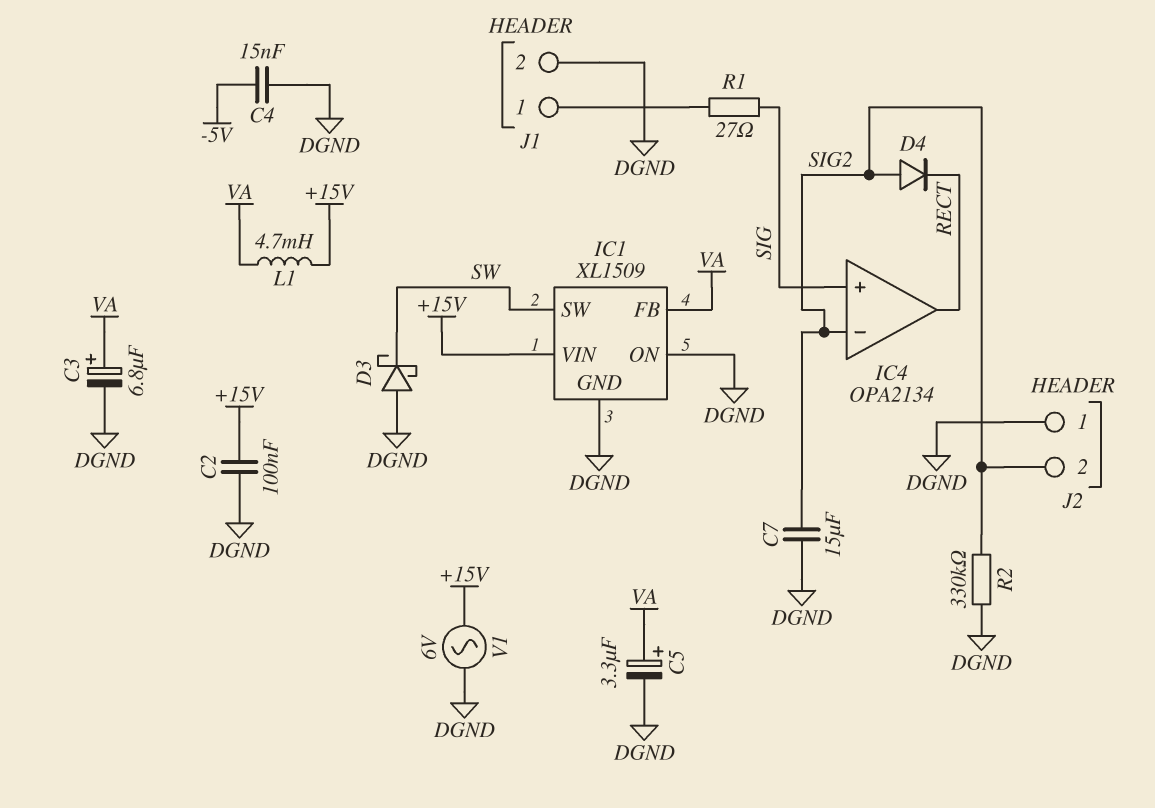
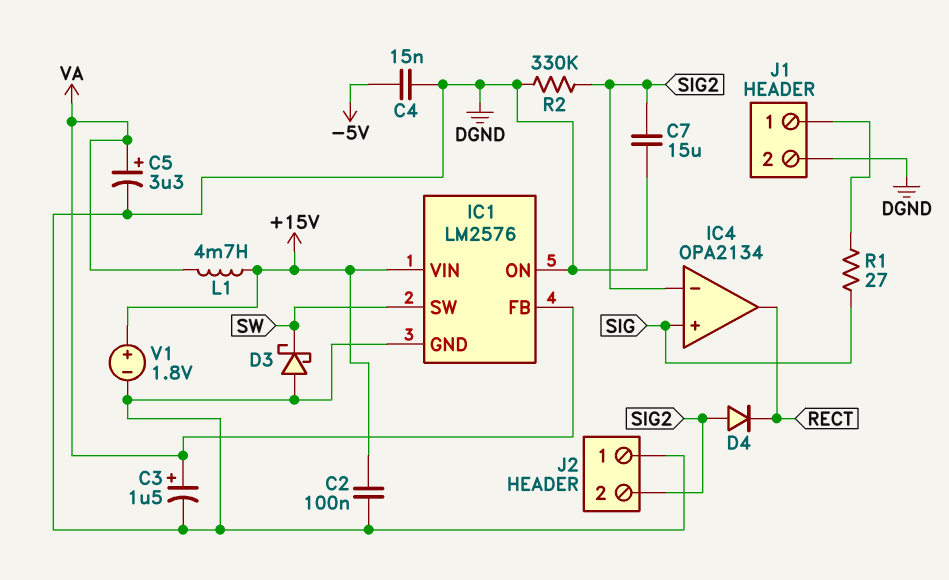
C3: 6.8uF (plus VA, minus DGND) -> 1.5uF (plus VA, minus DGND)
IC1: XL1509 -> LM2576
V1: AC 6V (+15V, DGND) -> 1.8V (plus +15V, minus DGND)

